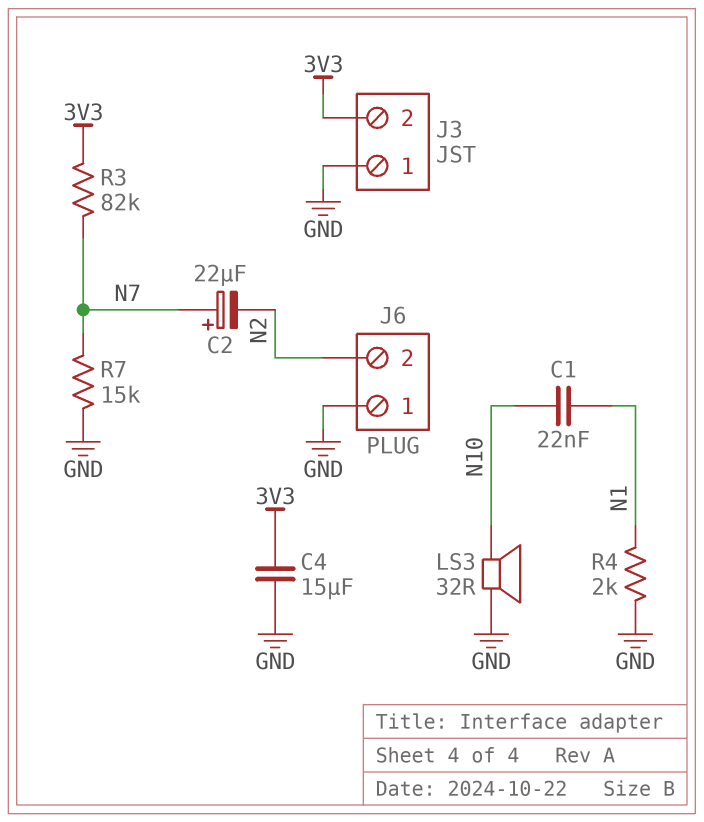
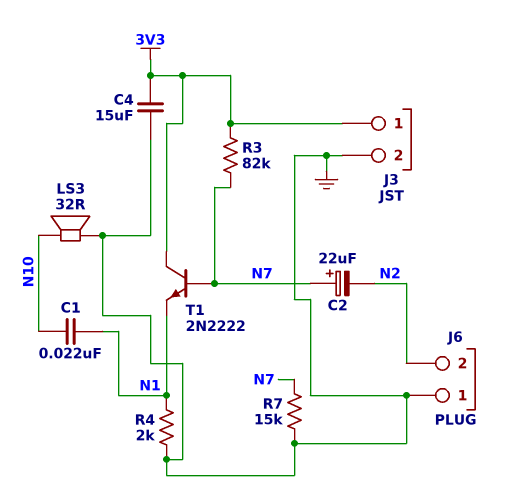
J3 pin 1: GND -> 3V3
J3 pin 2: 3V3 -> GND
T1: none -> NPN 2N2222 (B N7, C 3V3, E N1)

